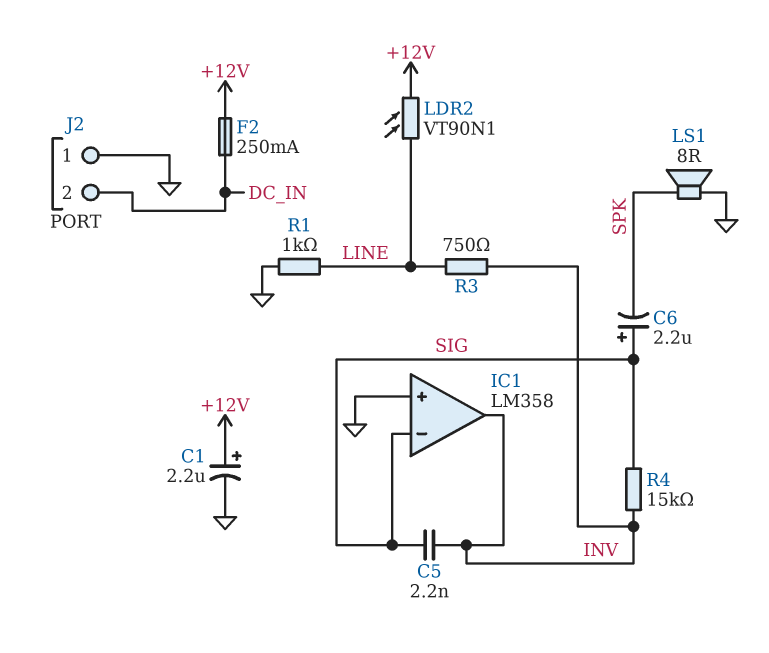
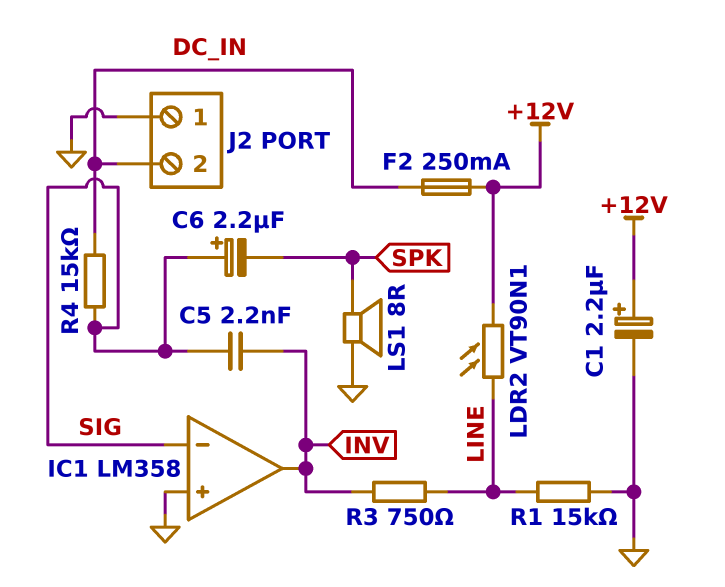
R1: 1k (GND, LINE) -> 15k (GND, LINE)
R4: 15k (INV, SIG) -> 15k (DC_IN, SIG)

